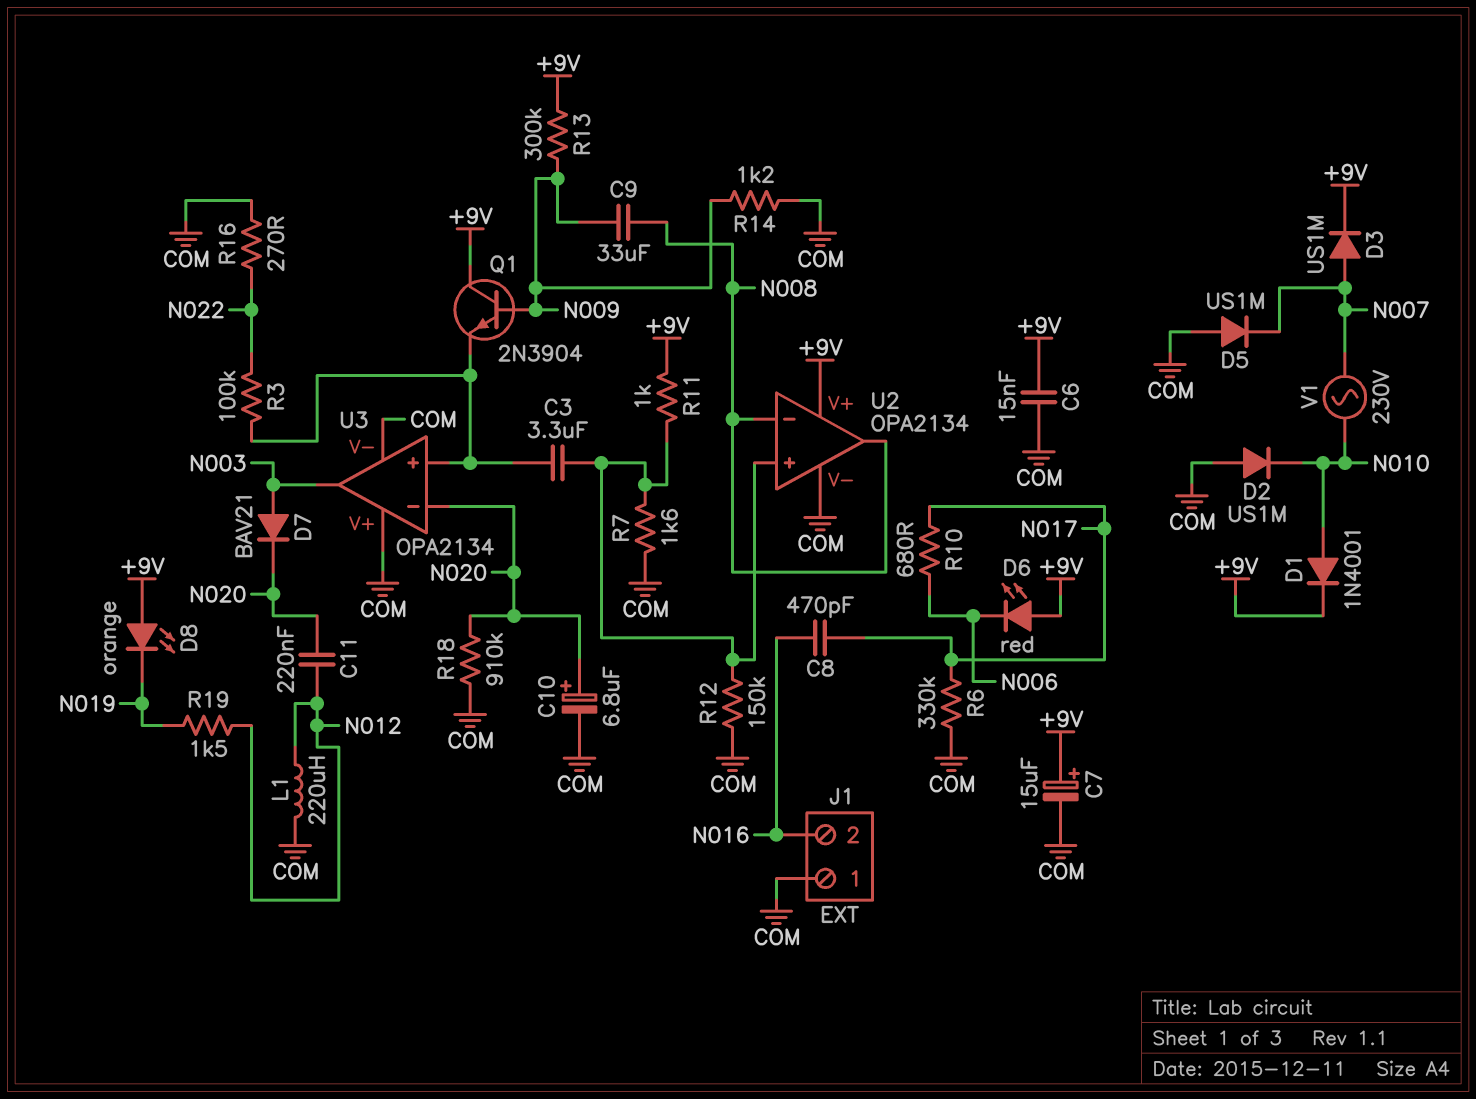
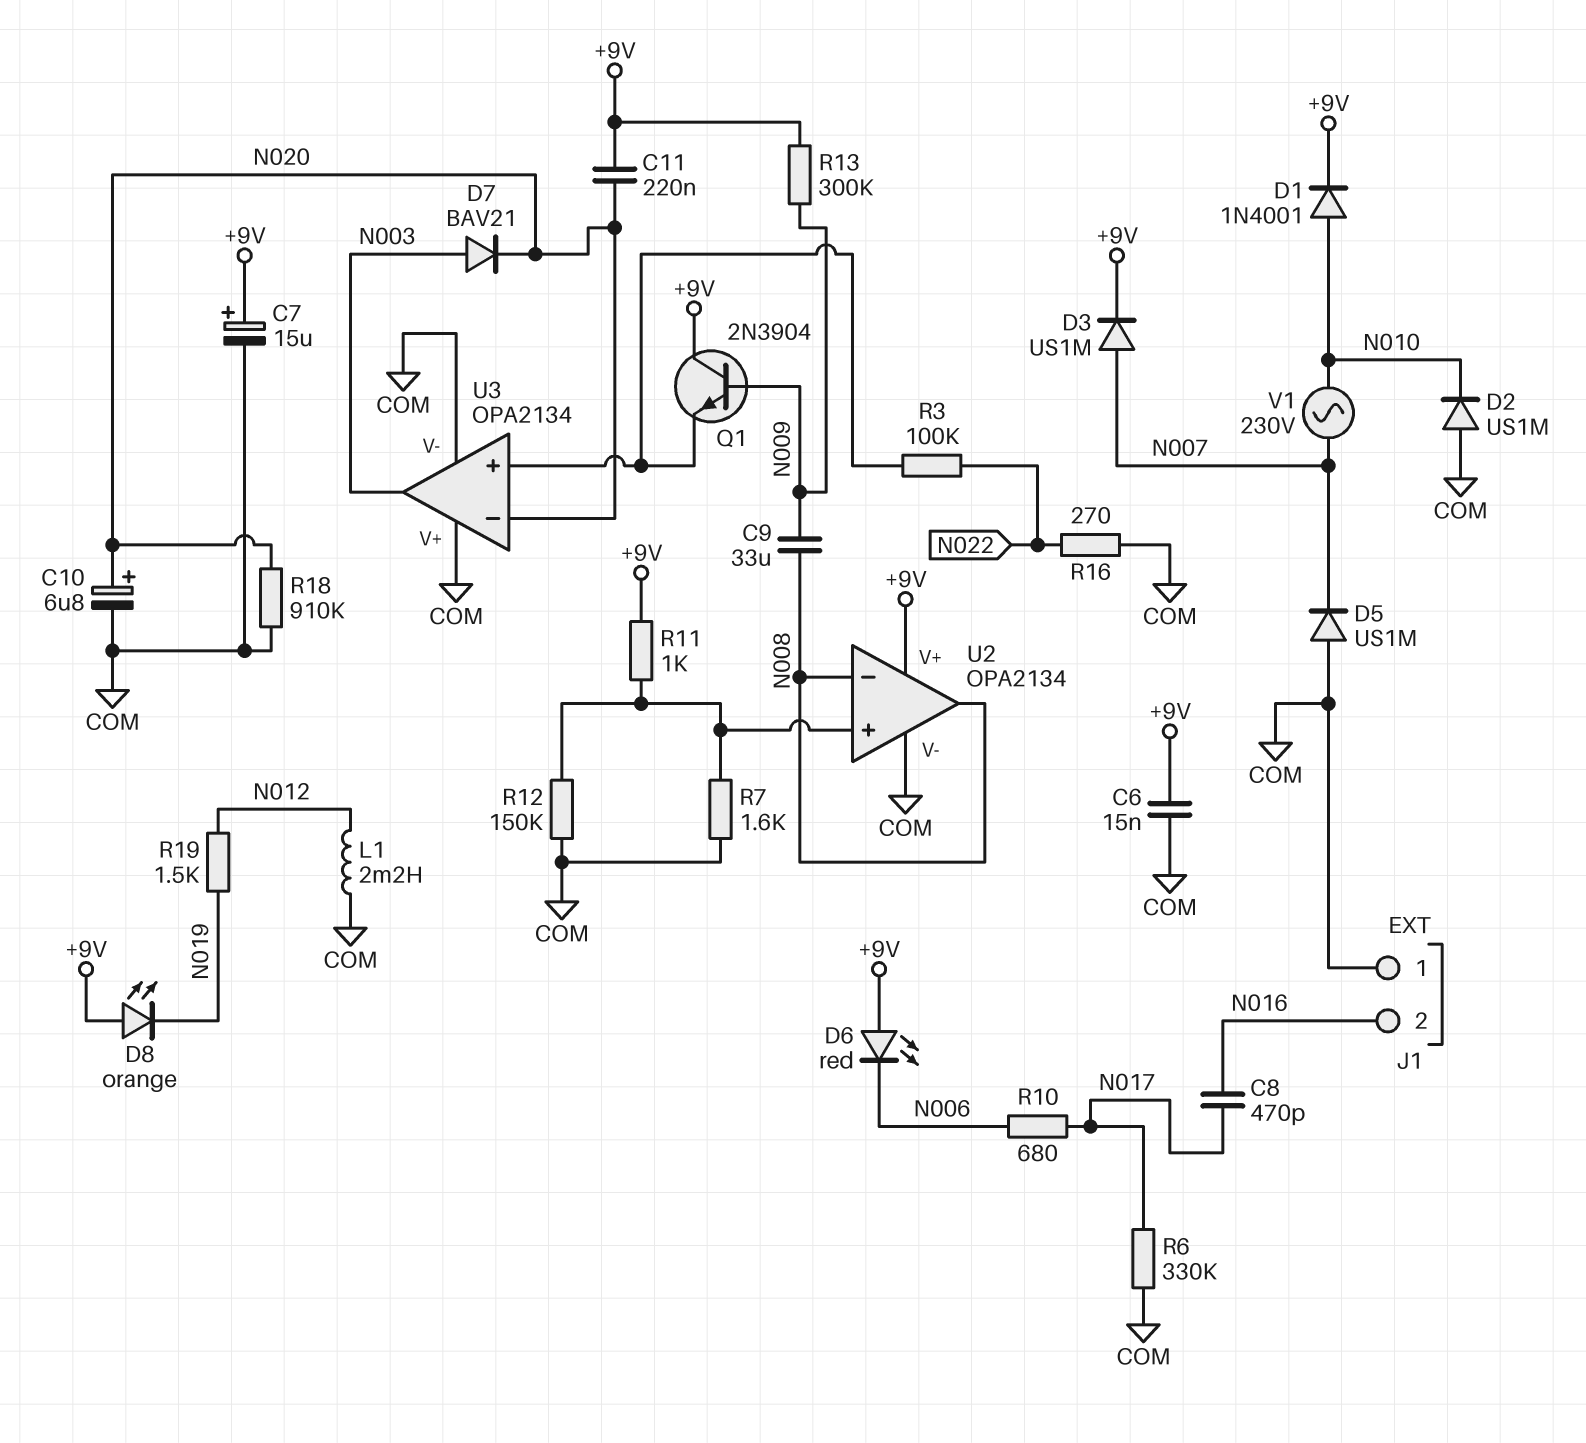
C3: 3.3uF (U2/in+, U3/in+) -> none
C11: 220nF (N012, N020) -> 220nF (+9V, N020)
L1: 220uH (COM, N012) -> 2.2mH (COM, N012)
R14: 1.2k (COM, N009) -> none

